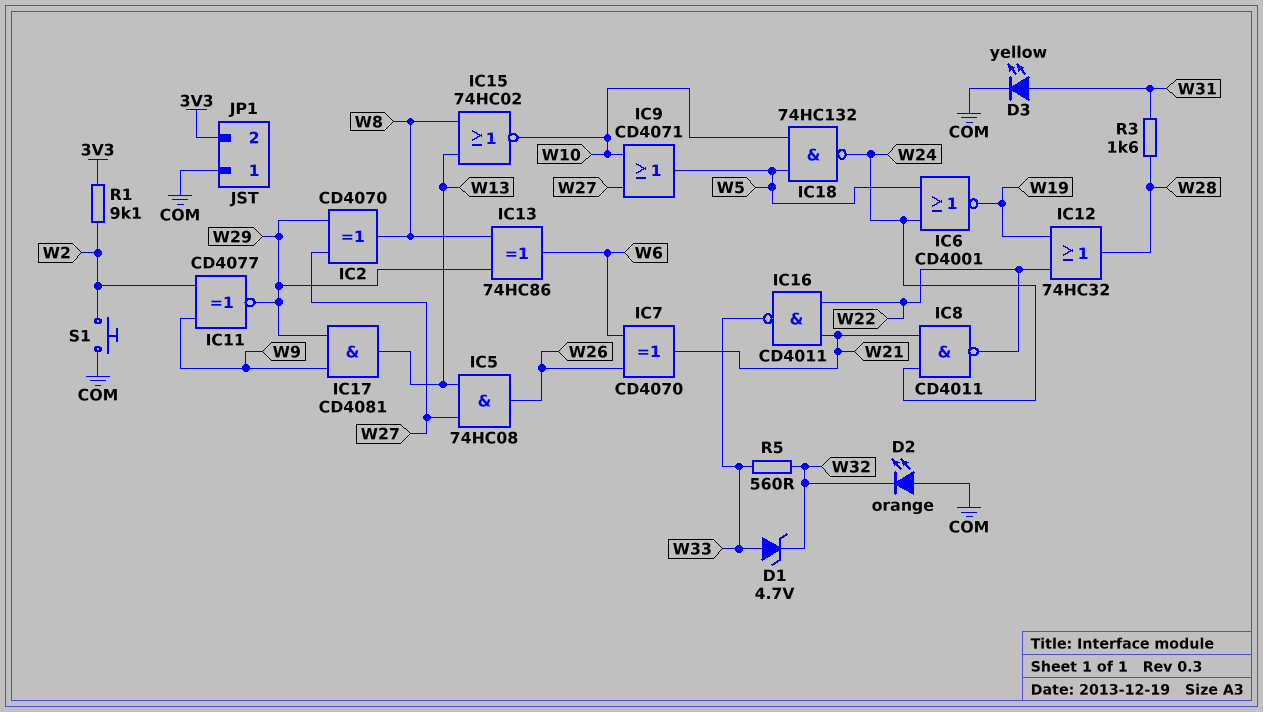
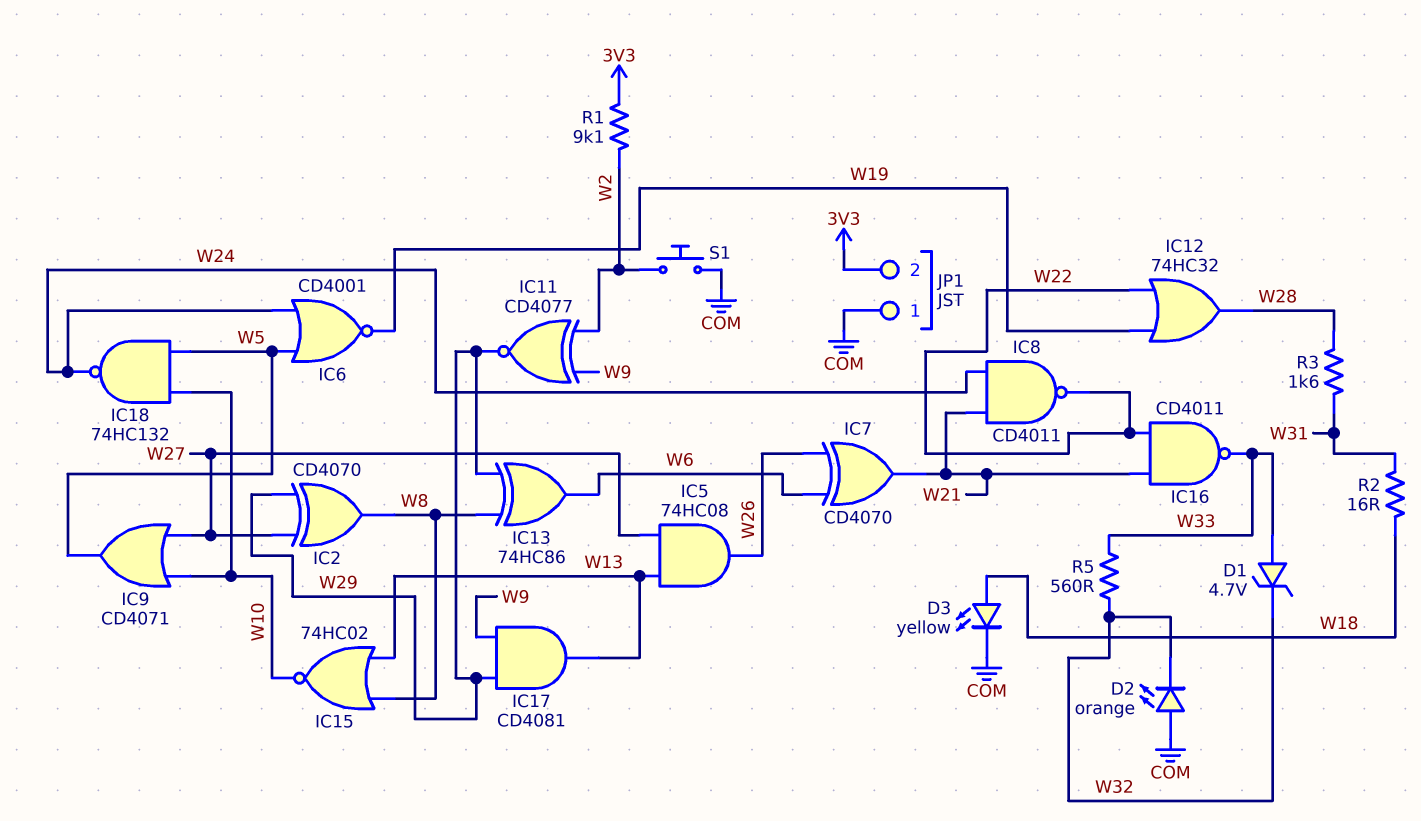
D3: LED yellow (A W31, K COM) -> LED yellow (A W18, K COM)
R2: none -> 16 (W18, W31)

